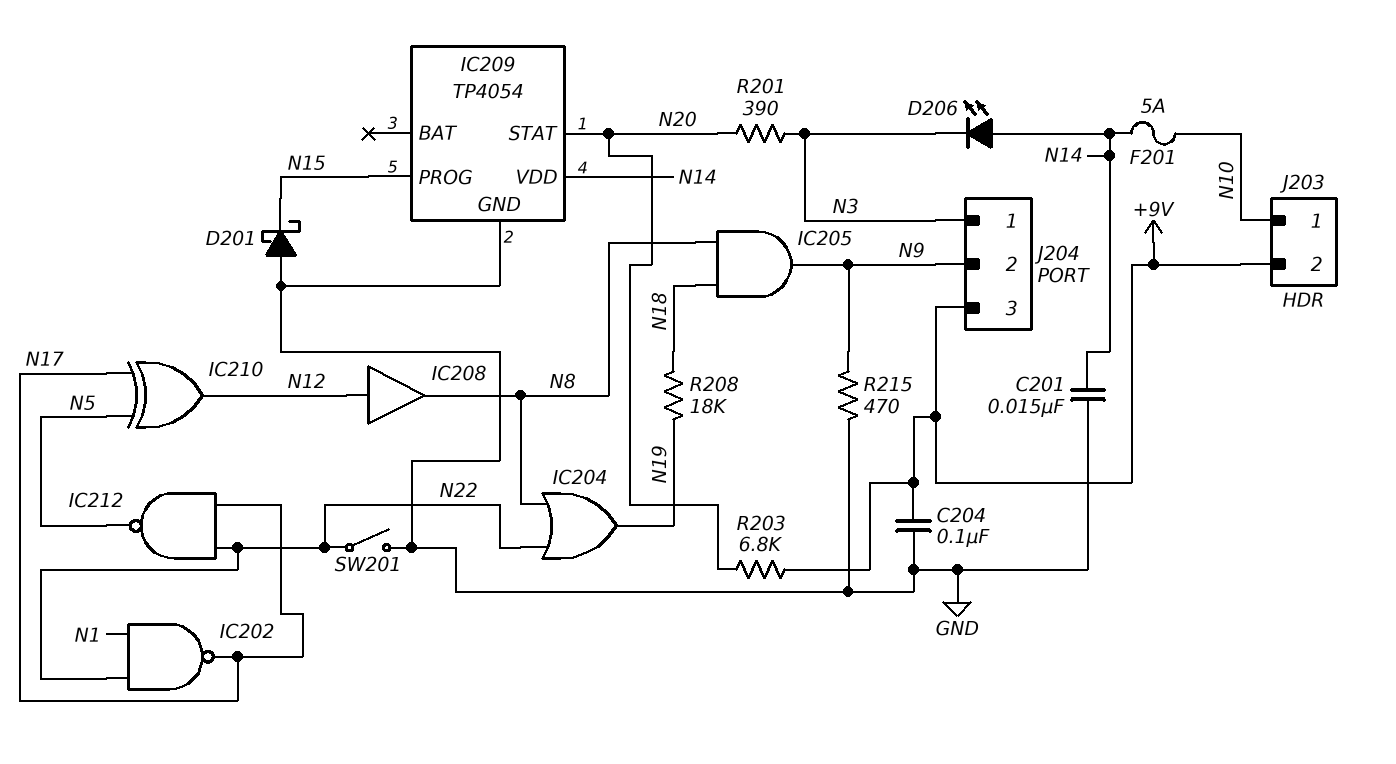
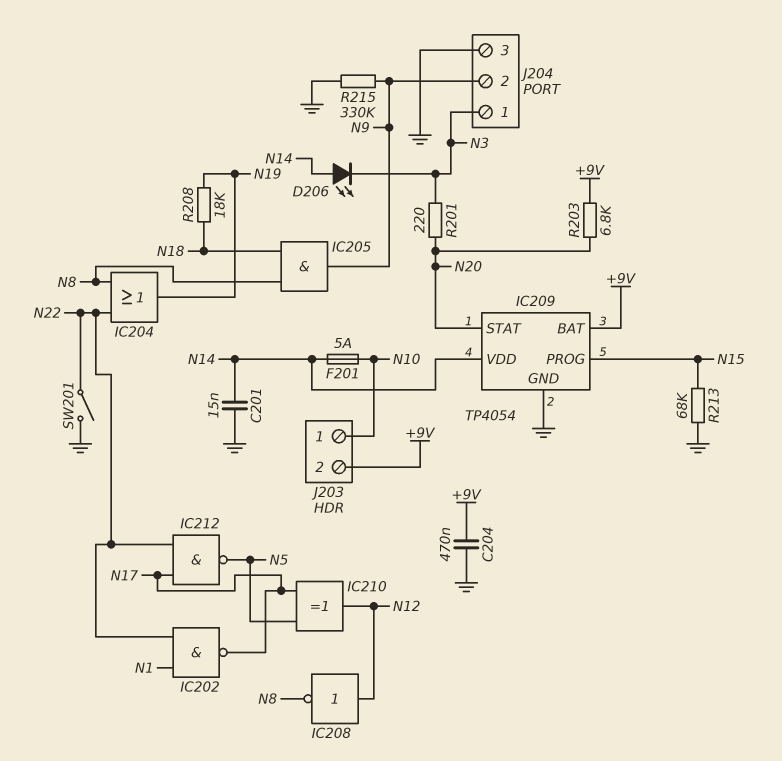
C204: 100nF (+9V, GND) -> 470nF (+9V, GND)
D201: schottky (A GND, K N15) -> none
IC208: buffer (in N12, out N8) -> NOT (in N12, out N8)
IC209 pin BAT: none -> +9V
J204 pin 3: +9V -> GND
R201: 390 (N3, N20) -> 220 (N3, N20)
R213: none -> 68k (GND, N15)
R215: 470 (GND, N9) -> 330k (GND, N9)

